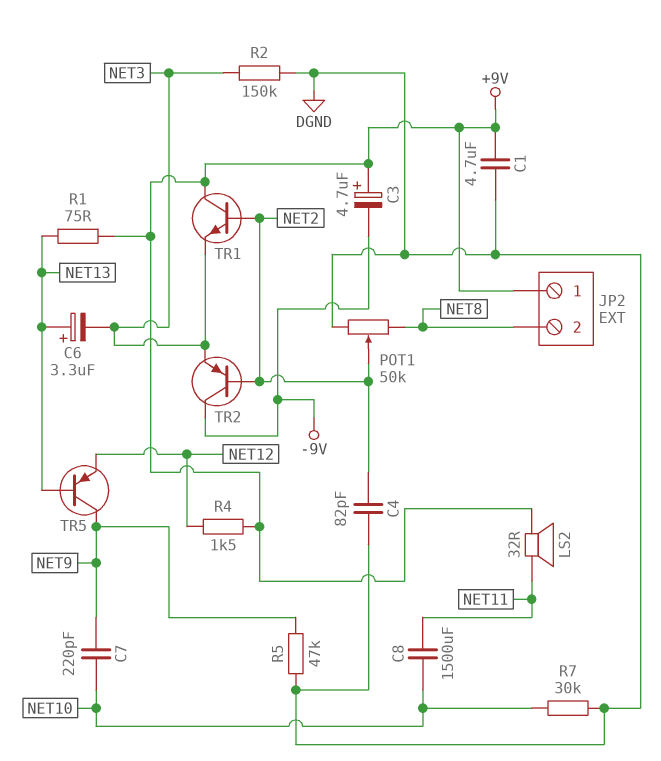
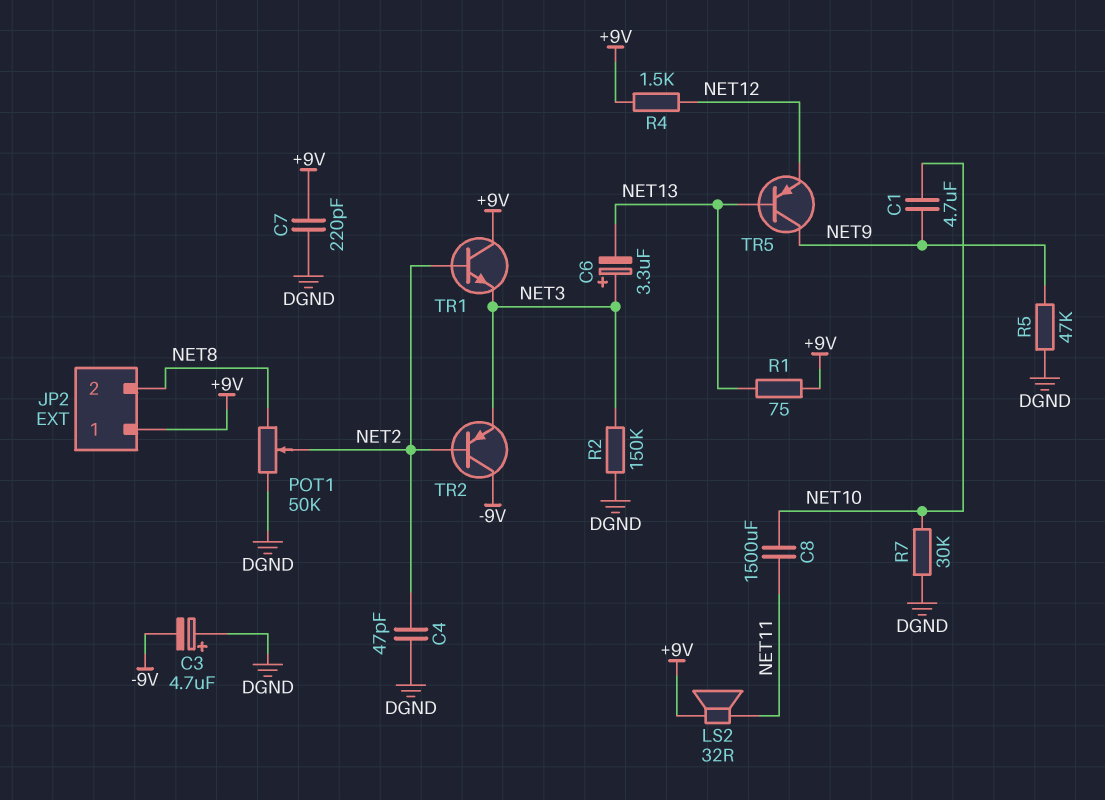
C1: 4.7uF (+9V, DGND) -> 4.7uF (NET9, NET10)
C3: 4.7uF (plus +9V, minus -9V) -> 4.7uF (plus DGND, minus -9V)
C4: 82pF (DGND, NET2) -> 47pF (DGND, NET2)
C6: 3.3uF (plus NET13, minus NET3) -> 3.3uF (plus NET3, minus NET13)
C7: 220pF (NET9, NET10) -> 220pF (+9V, DGND)

